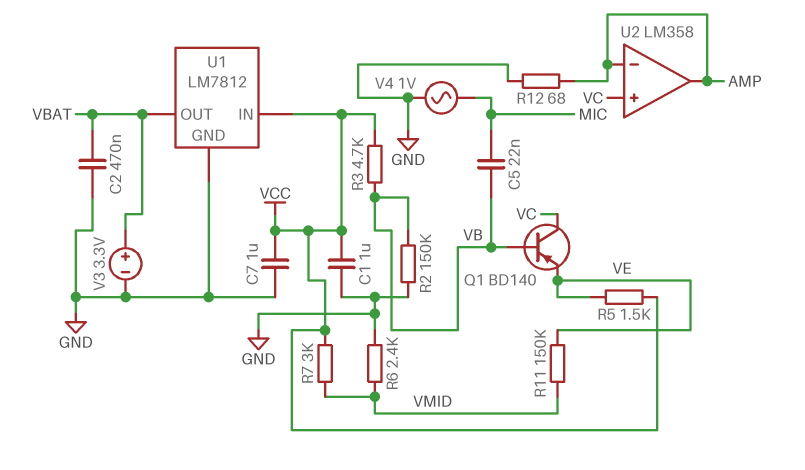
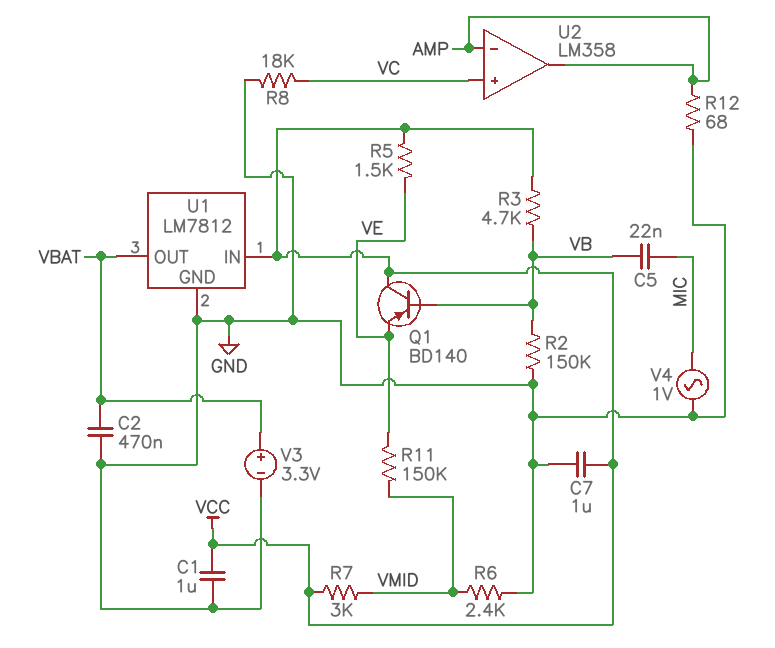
Q1: PNP BD140 (B VB, C VC, E VE) -> PNP BD140 (B VB, C VCC, E VE)
R8: none -> 18k (GND, VC)

